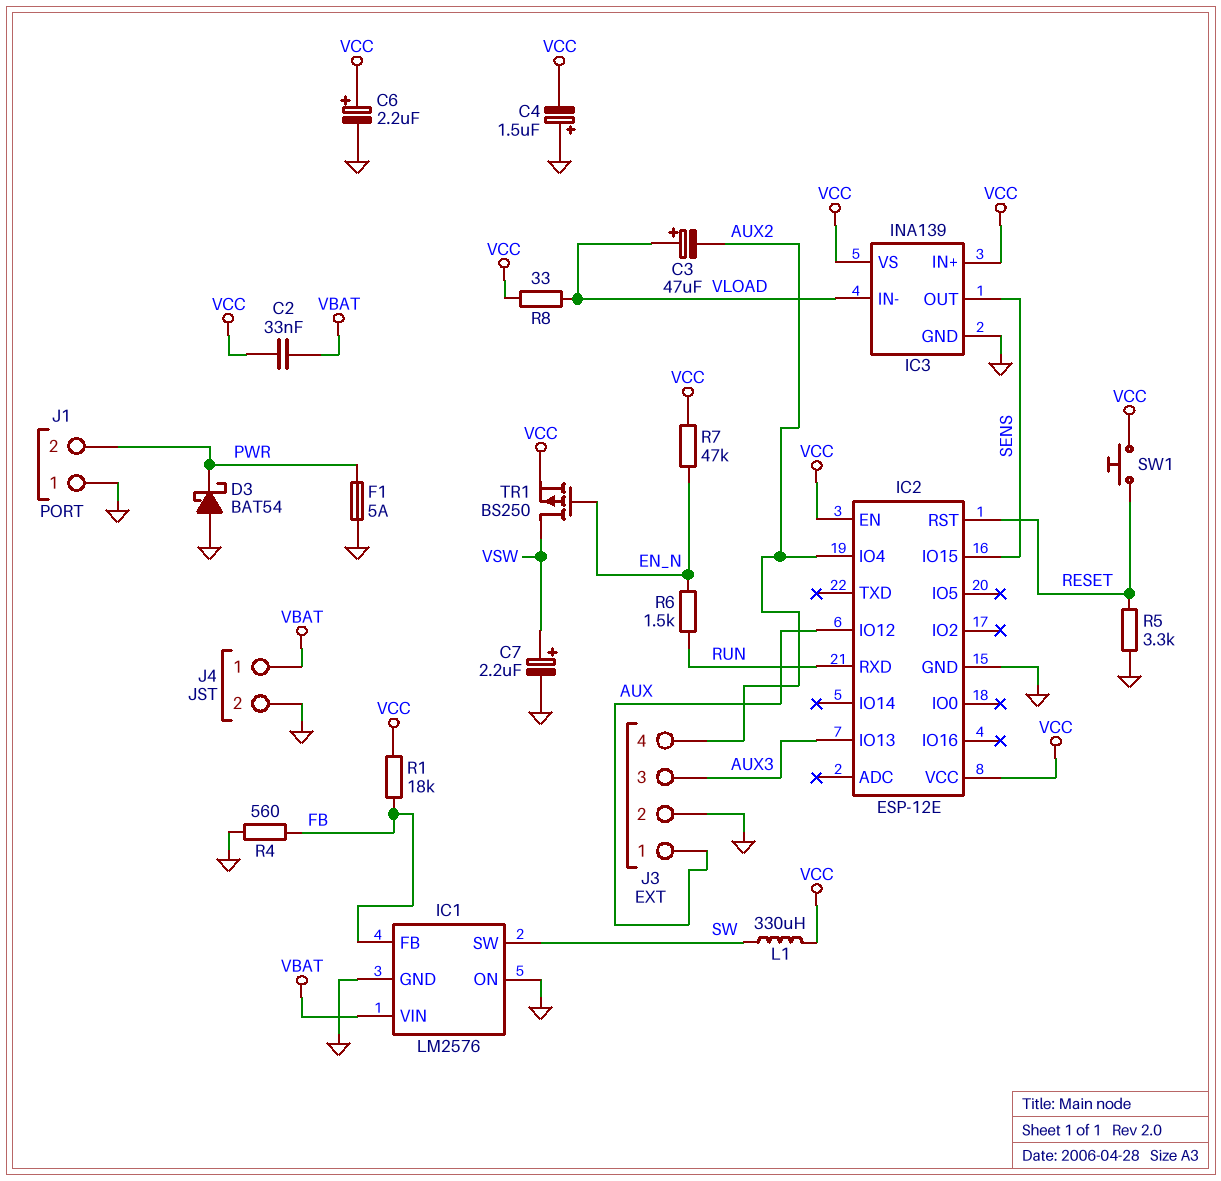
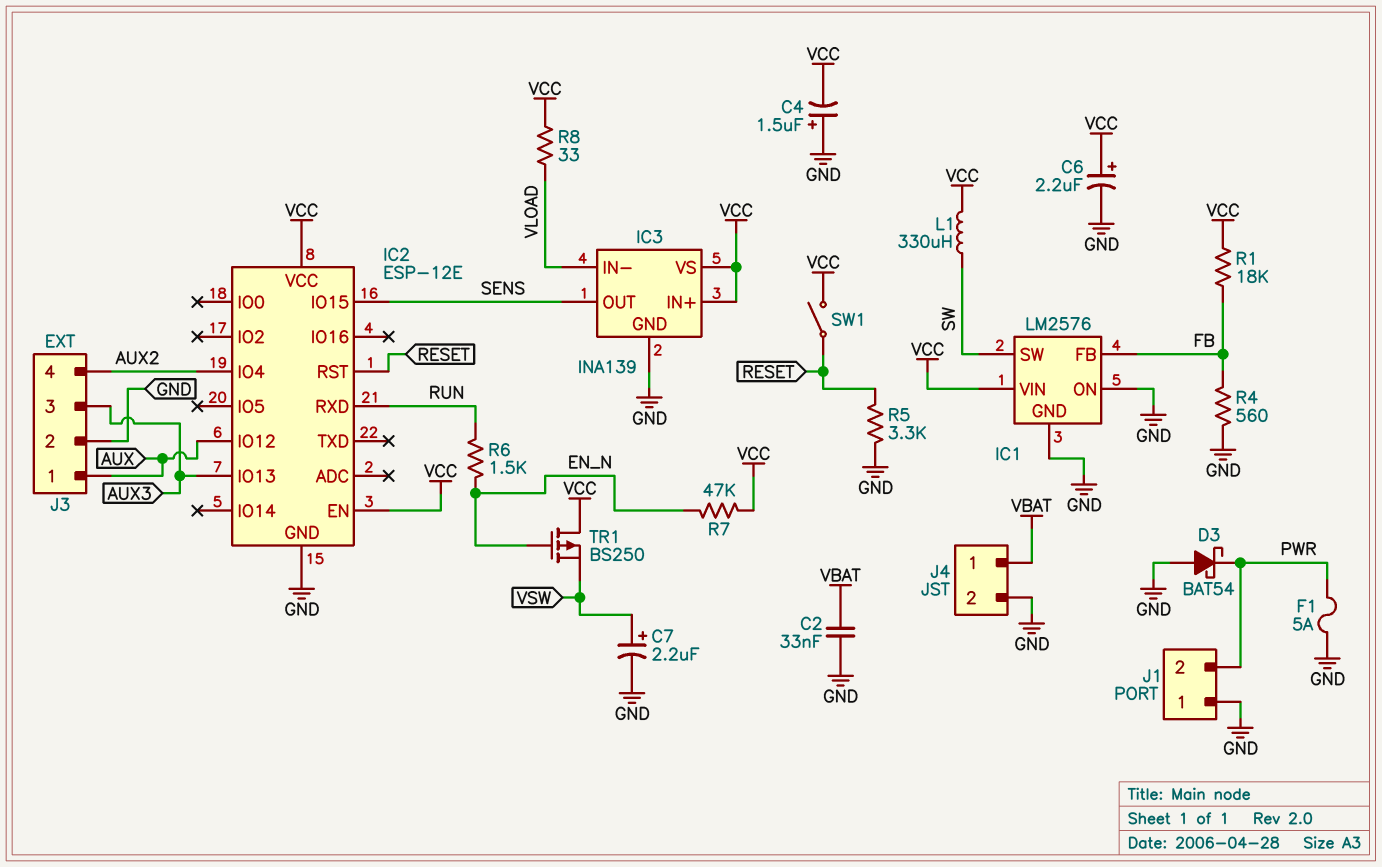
C2: 33nF (VBAT, VCC) -> 33nF (GND, VBAT)
C3: 47uF (plus VLOAD, minus AUX2) -> none
IC1 pin VIN: VBAT -> VCC
SW1: button (RESET, VCC) -> switch (RESET, VCC)
TR1: PMOS BS250 (G EN_N, D VSW, S VCC) -> PMOS BS250 (G EN_N, D VCC, S VSW)

